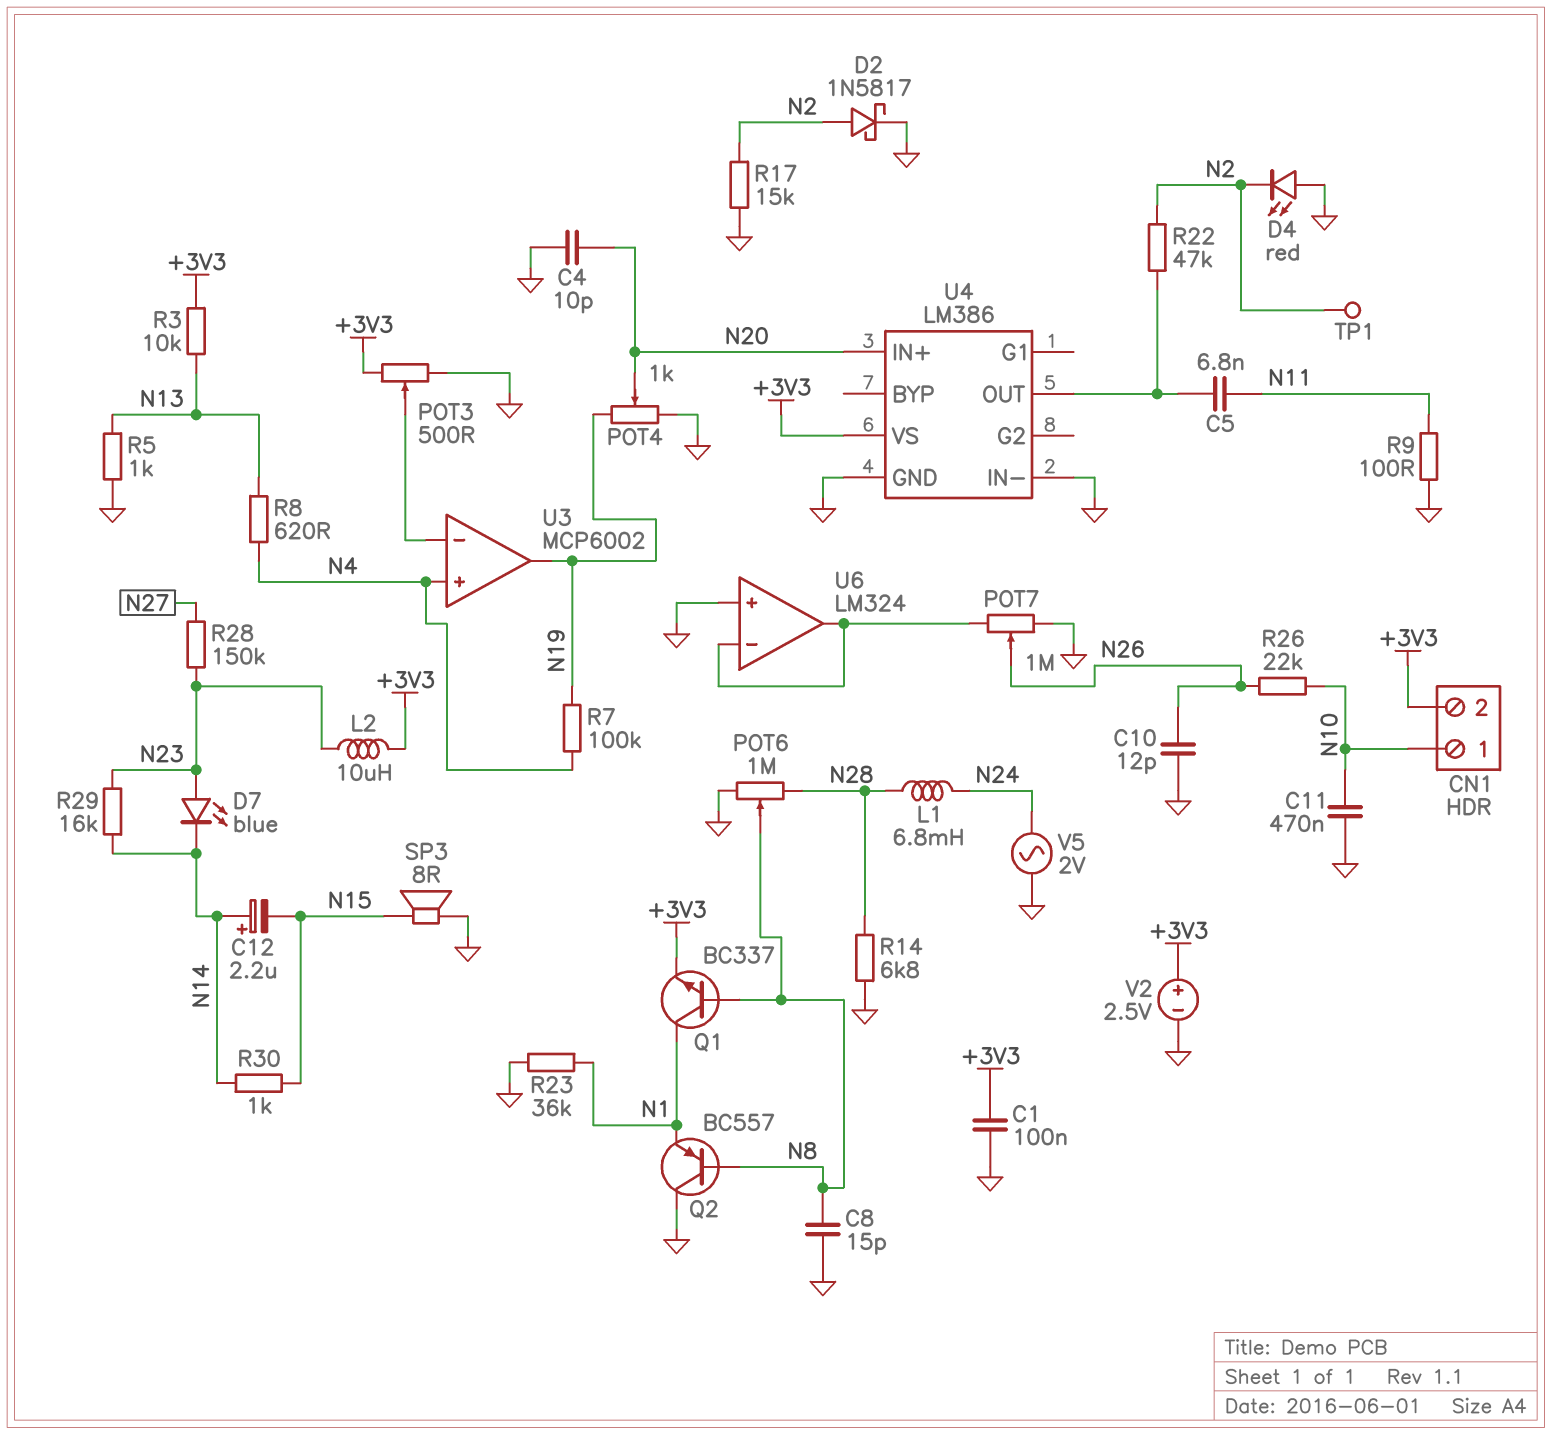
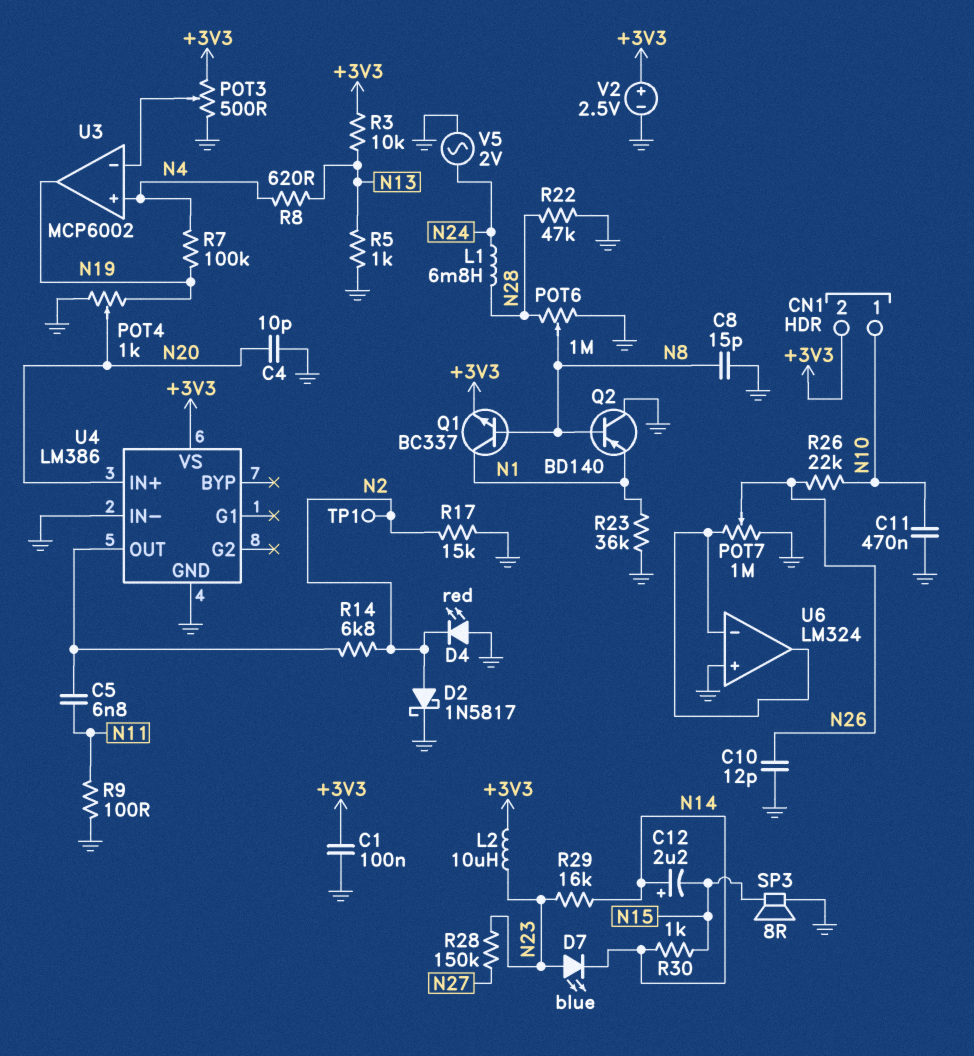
Q2: PNP BC557 (B N8, C GND, E N1) -> PNP BD140 (B N8, C GND, E N1)
R14: 6.8k (GND, N28) -> 6.8k (N2, U4/OUT)
R22: 47k (N2, U4/OUT) -> 47k (GND, N28)

